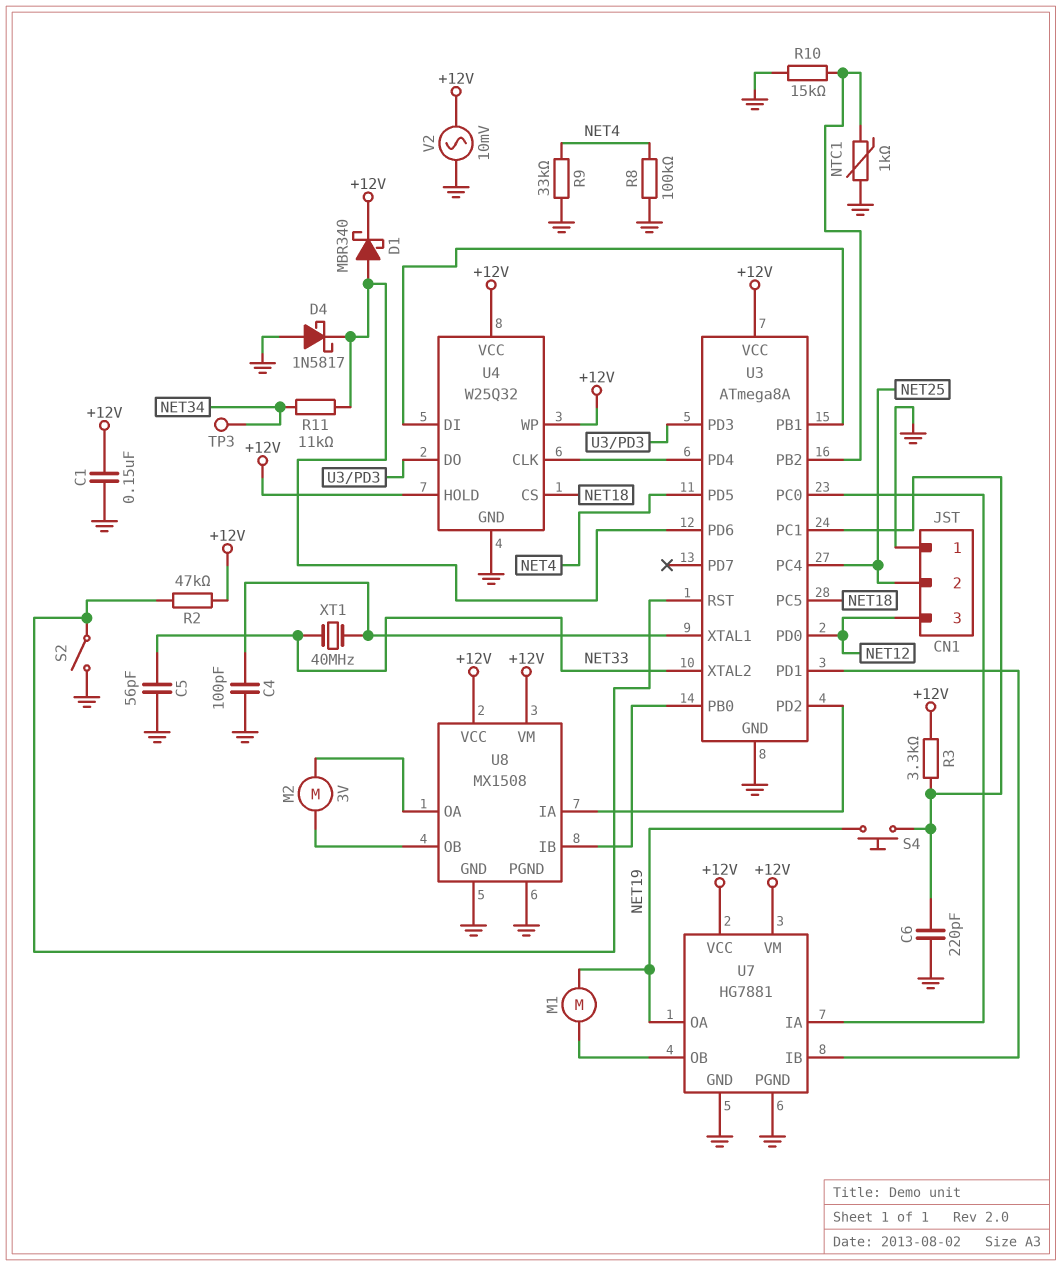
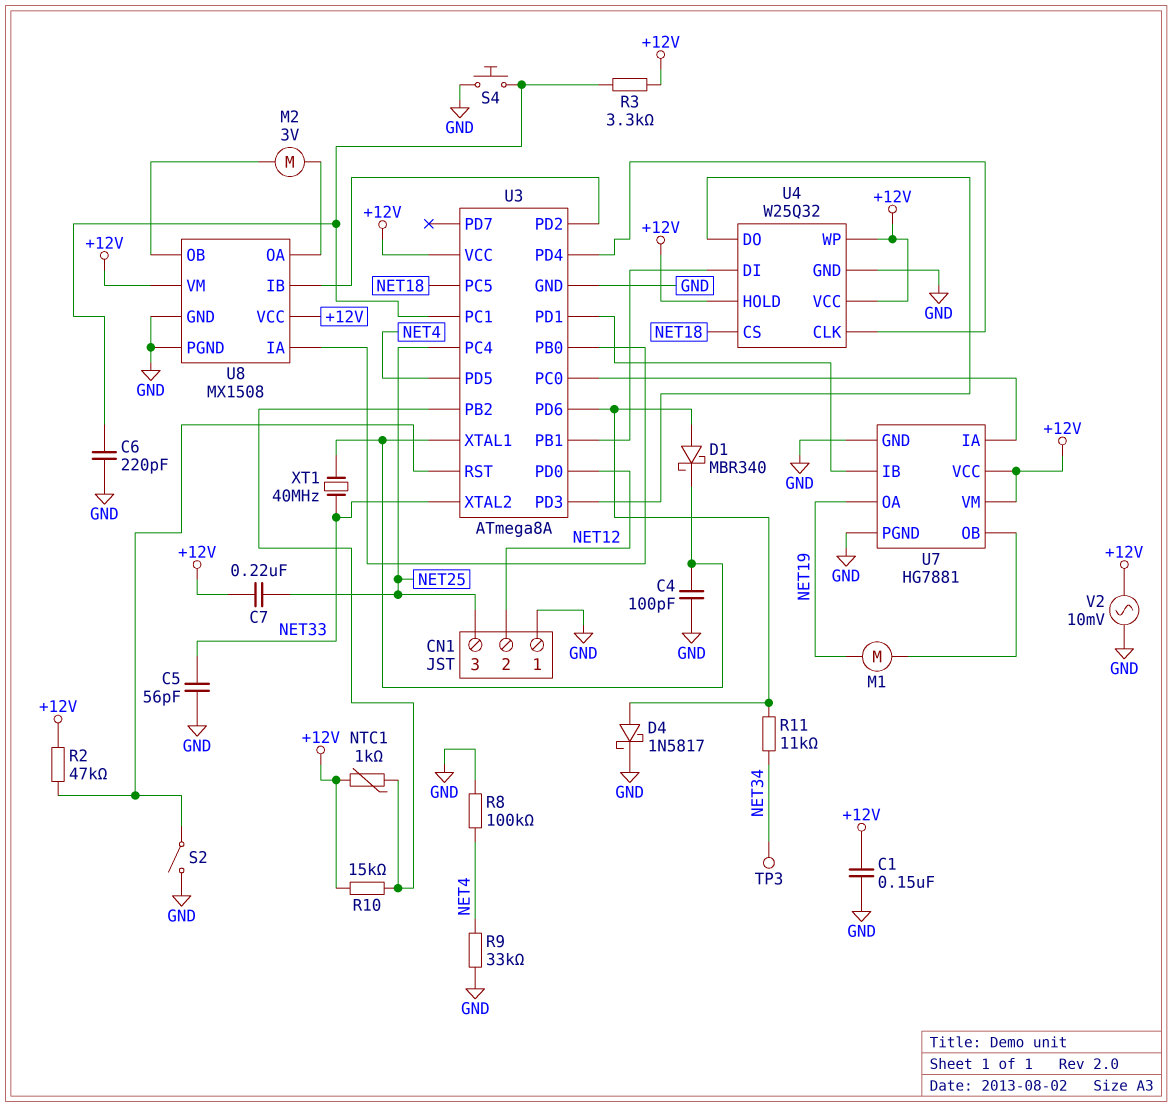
C7: none -> 220nF (+12V, NET25)
CN1 pin 2: NET25 -> NET12
CN1 pin 3: NET12 -> NET25
D1: schottky MBR340 (A U3/PD6, K +12V) -> schottky MBR340 (A U3/PD6, K U3/XTAL1)
D4: schottky 1N5817 (A GND, K U3/PD6) -> schottky 1N5817 (A U3/PD6, K GND)
NTC1: 1k (GND, U3/PB2) -> 1k (+12V, U3/PB2)
R10: 15k (GND, U3/PB2) -> 15k (+12V, U3/PB2)
S4: button (NET19, U3/PC1) -> button (GND, U3/PC1)
U8 pin IA: U3/PD2 -> U3/PB0
U8 pin IB: U3/PB0 -> U3/PD2

